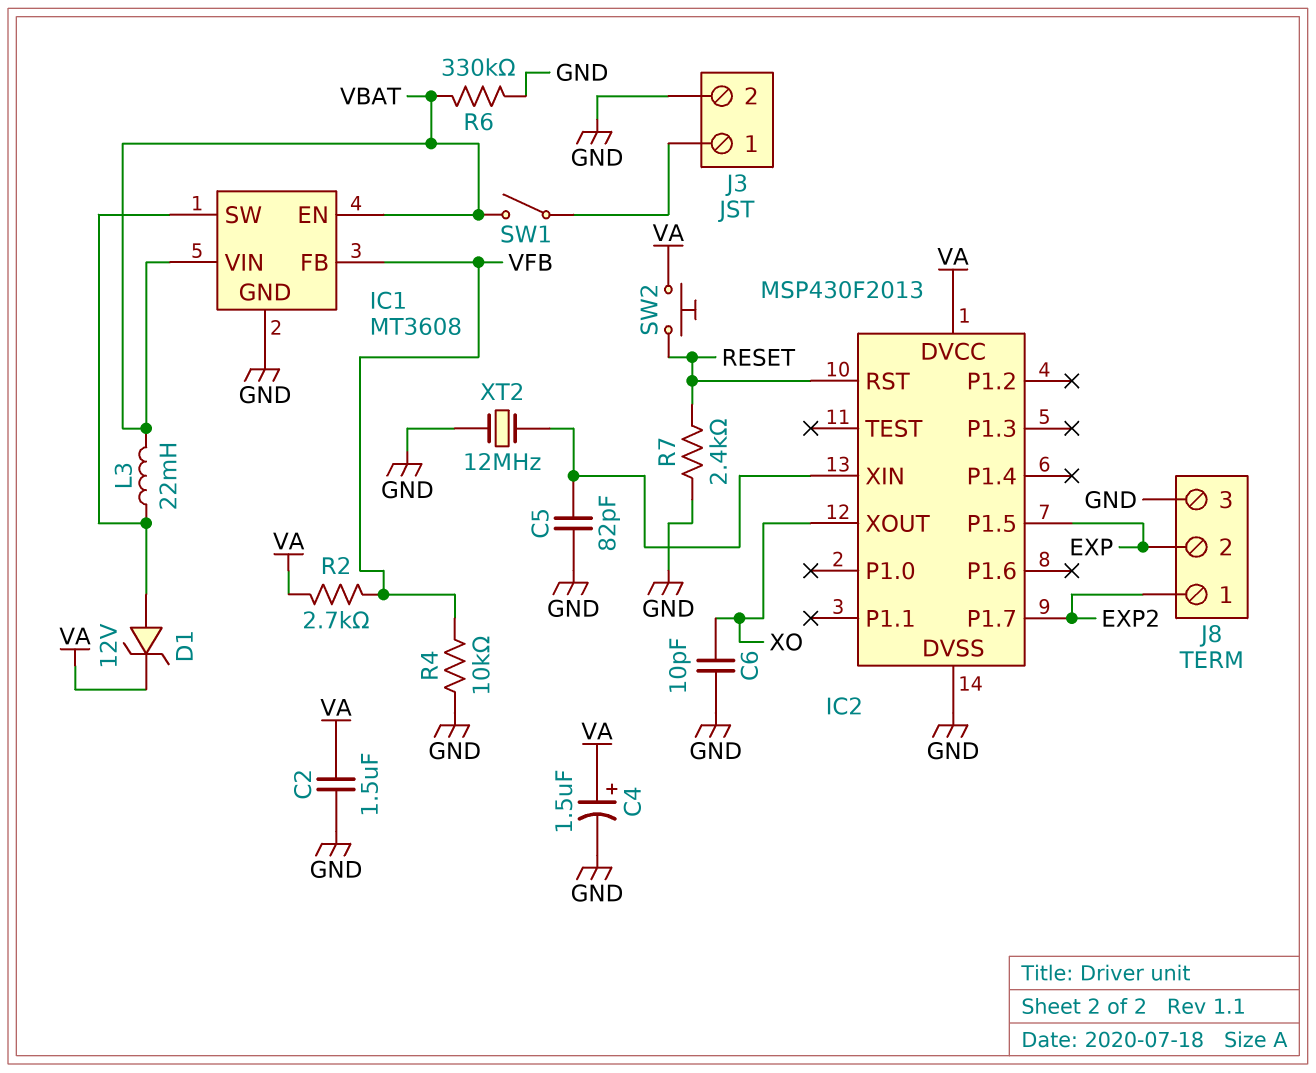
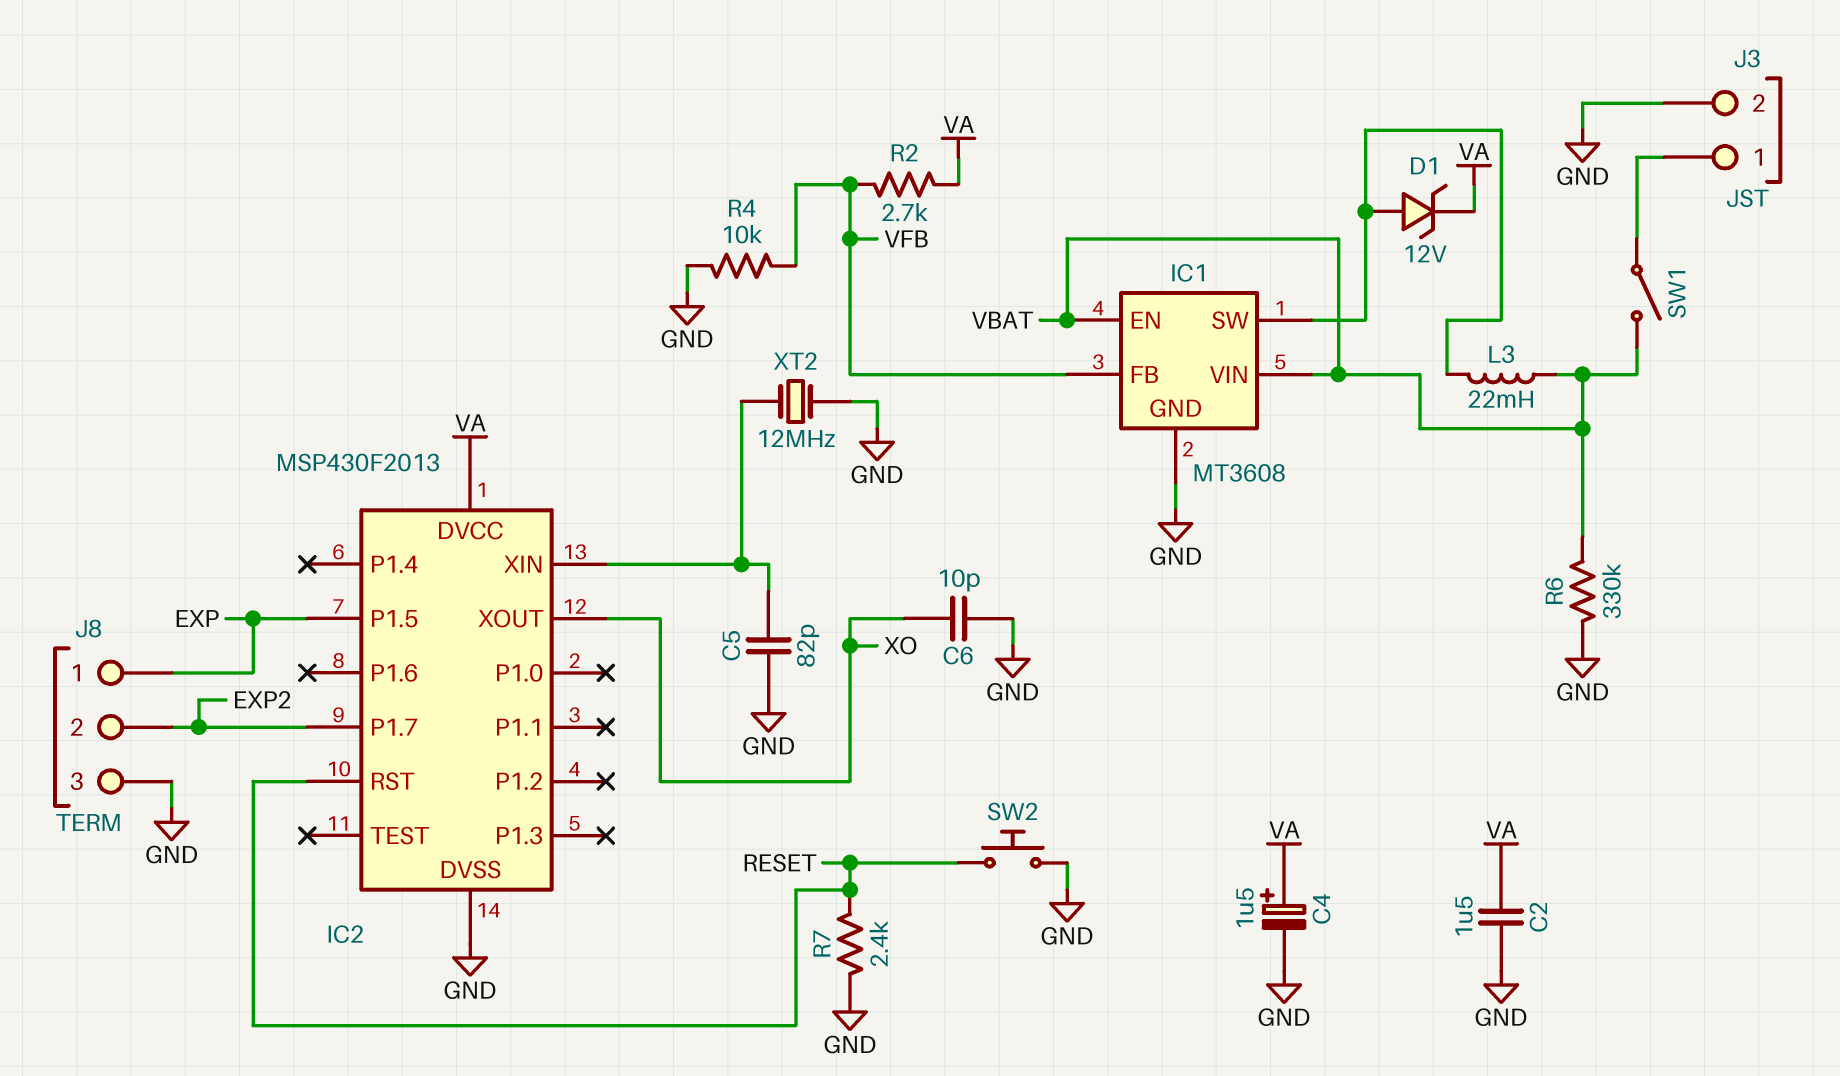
J8 pin 1: EXP2 -> EXP
J8 pin 2: EXP -> EXP2
SW2: button (RESET, VA) -> button (GND, RESET)

